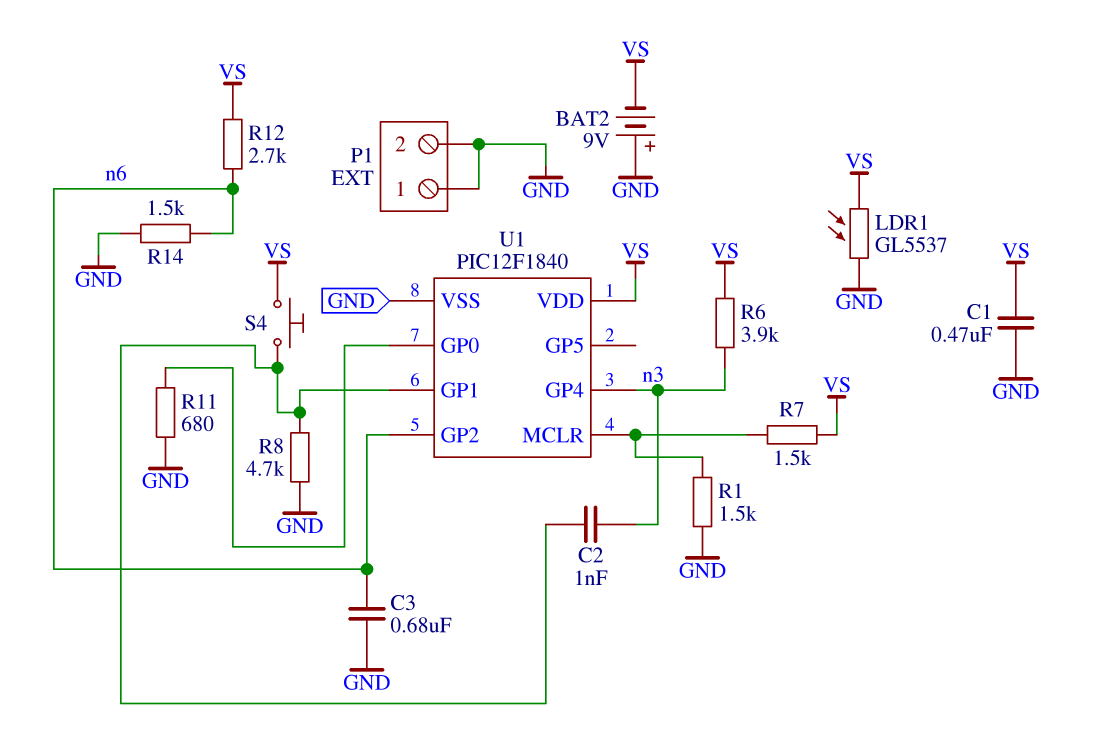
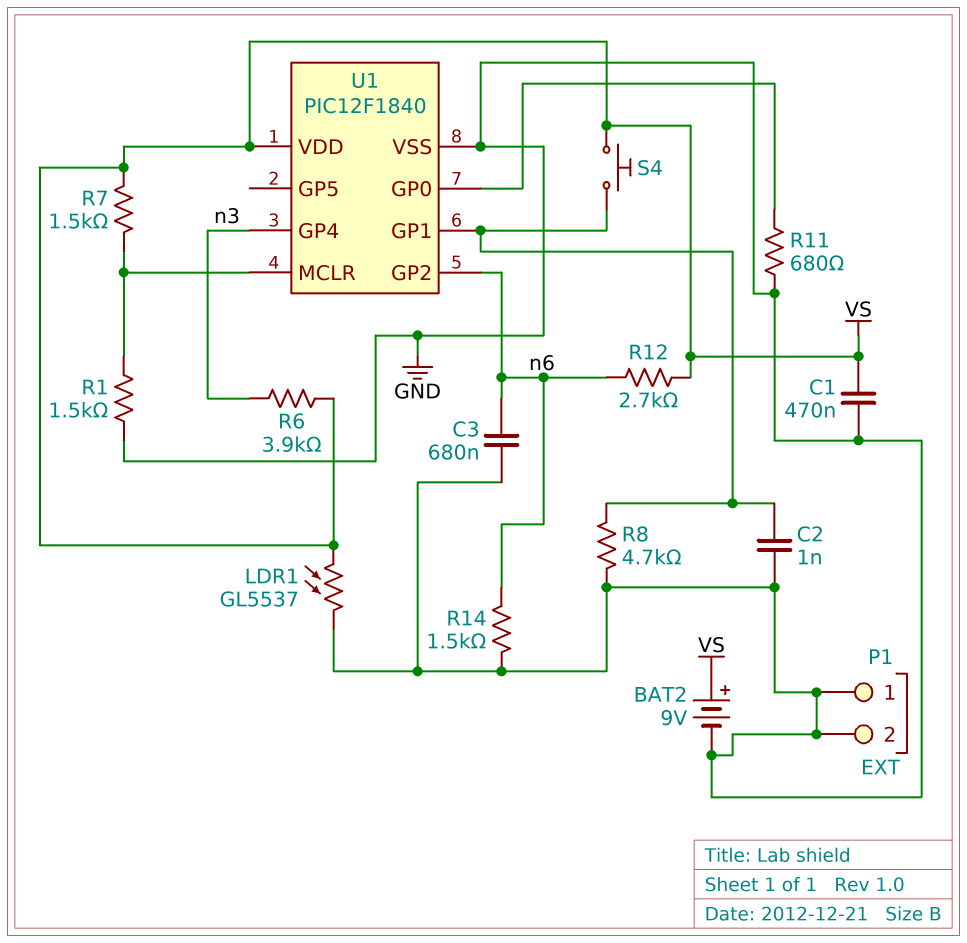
BAT2: 9V (plus GND, minus VS) -> 9V (plus VS, minus GND)
C2: 1nF (U1/GP1, n3) -> 1nF (GND, U1/GP1)

